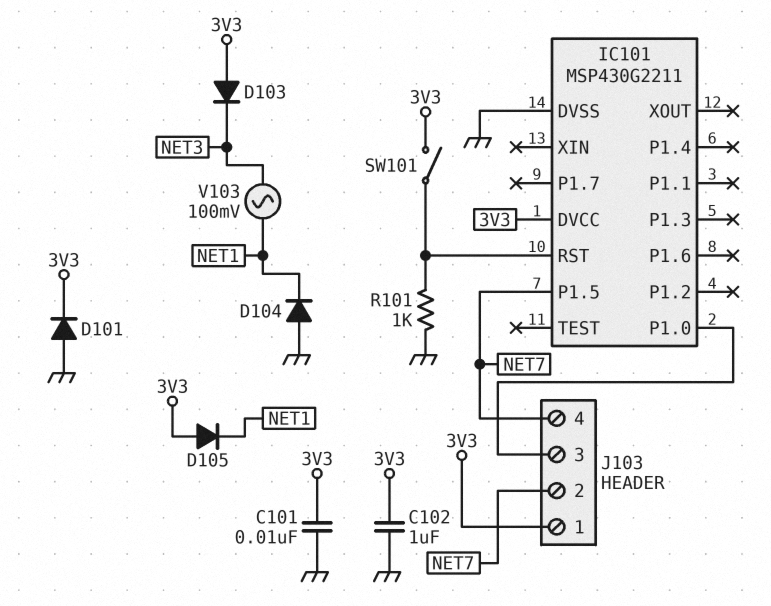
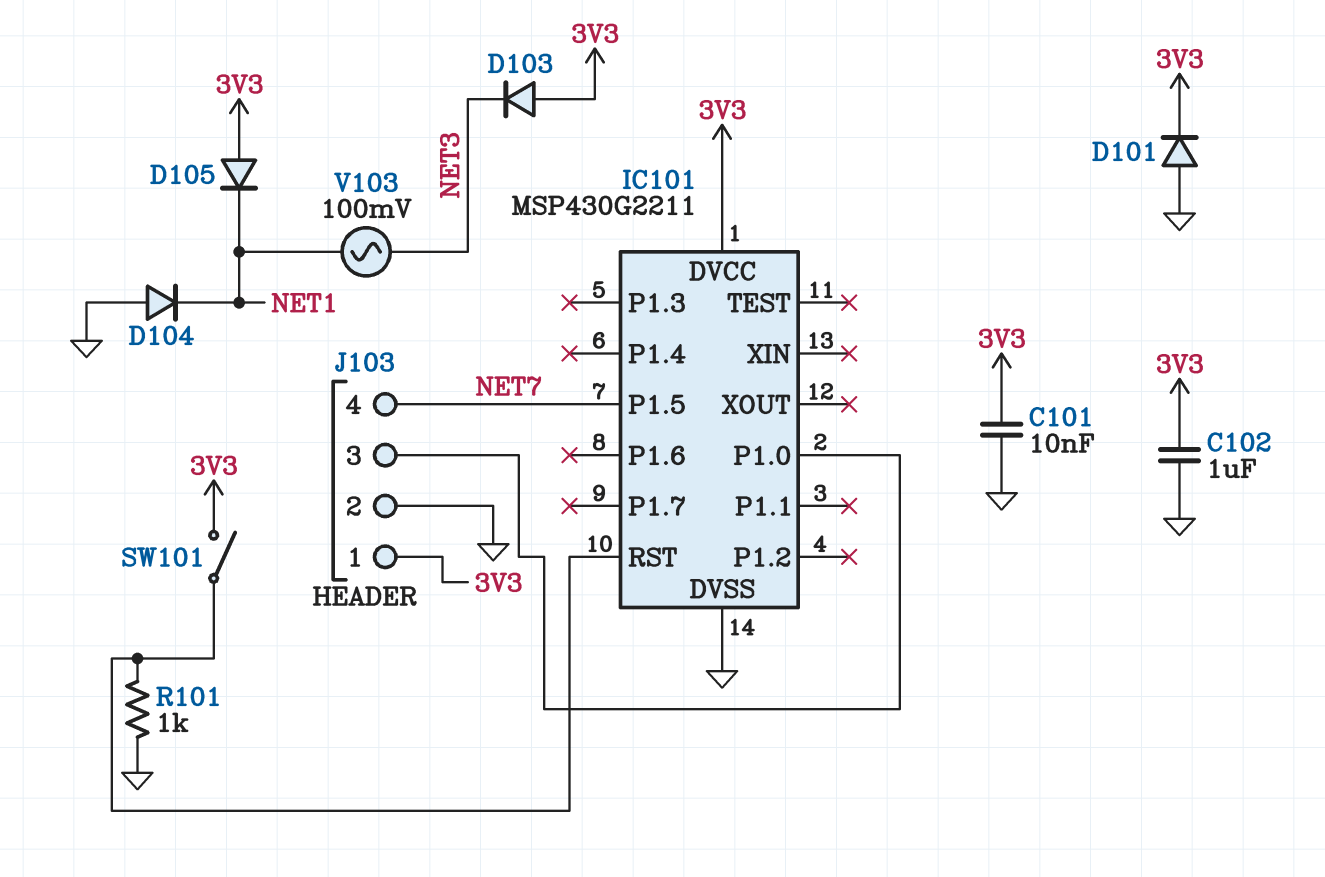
J103 pin 2: NET7 -> GND

